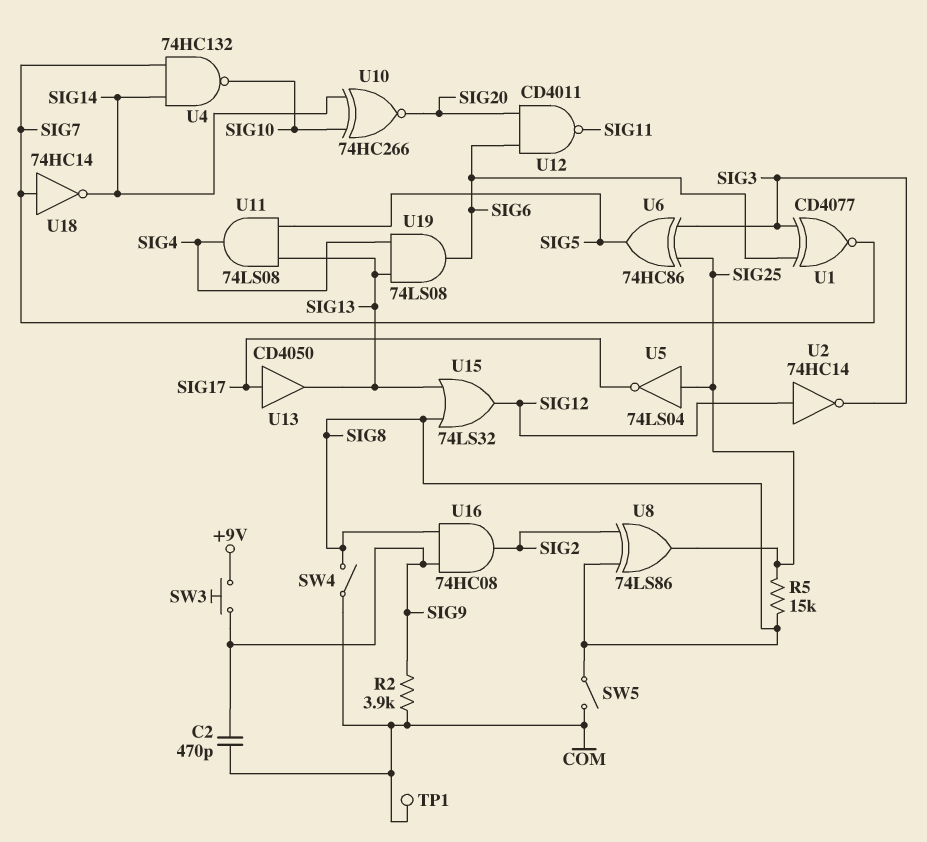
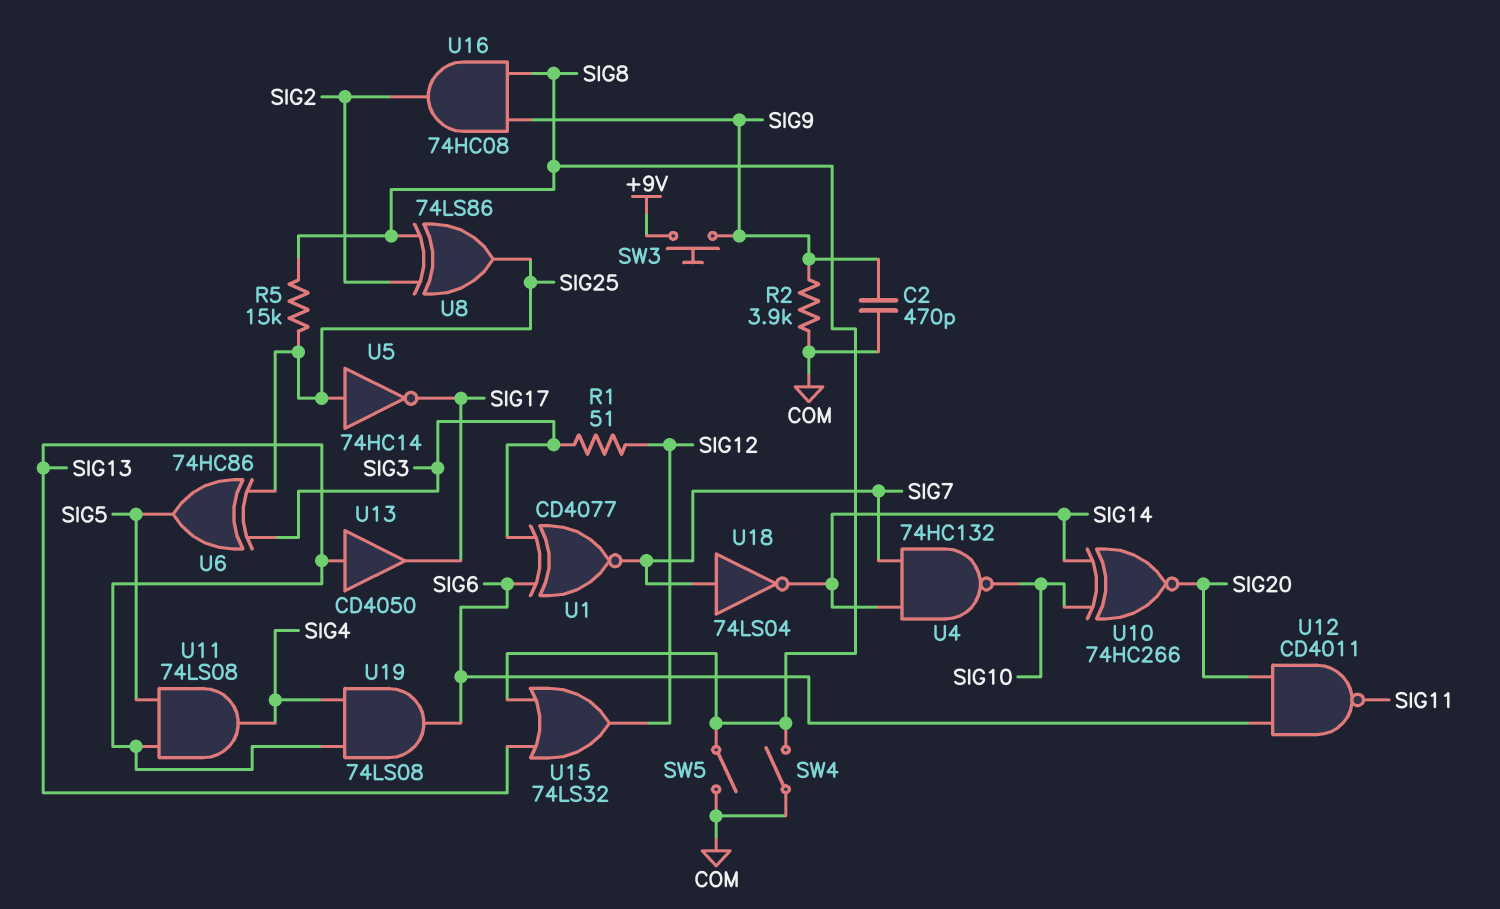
R1: none -> 51 (SIG3, SIG12)
TP1: test point (COM) -> none
U2: NOT 74HC14 (in SIG12, out SIG3) -> none
U5: NOT 74LS04 (in SIG25, out SIG17) -> NOT 74HC14 (in SIG25, out SIG17)
U13: buffer CD4050 (in SIG17, out SIG13) -> buffer CD4050 (in SIG13, out SIG17)
U18: NOT 74HC14 (in SIG7, out SIG14) -> NOT 74LS04 (in SIG7, out SIG14)

